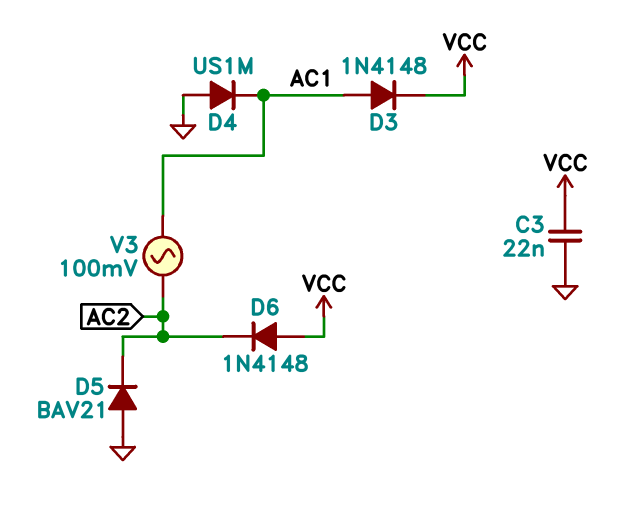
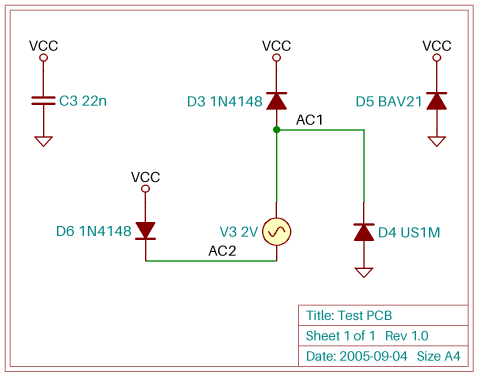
D5: diode BAV21 (A GND, K AC2) -> diode BAV21 (A GND, K VCC)
V3: AC 100mV (AC1, AC2) -> AC 2V (AC1, AC2)

